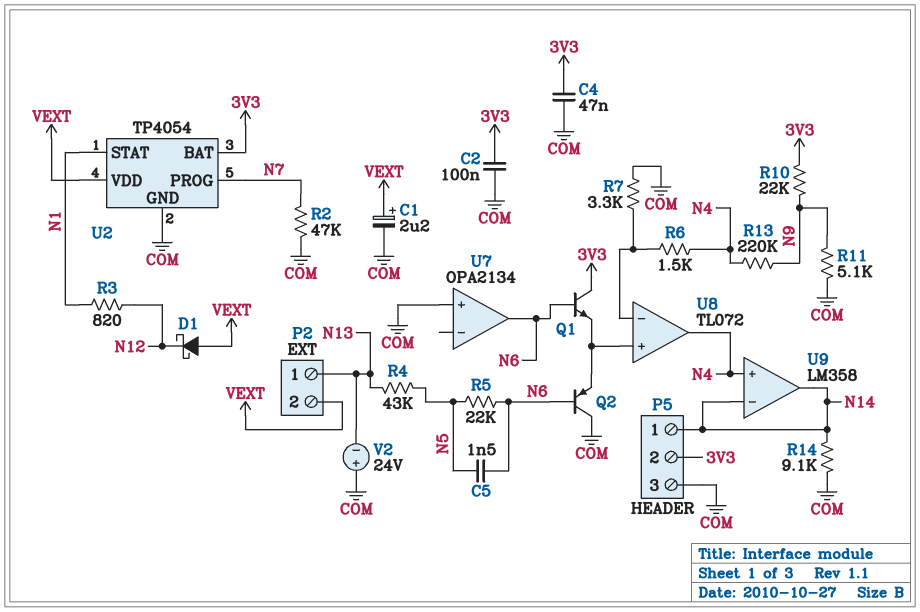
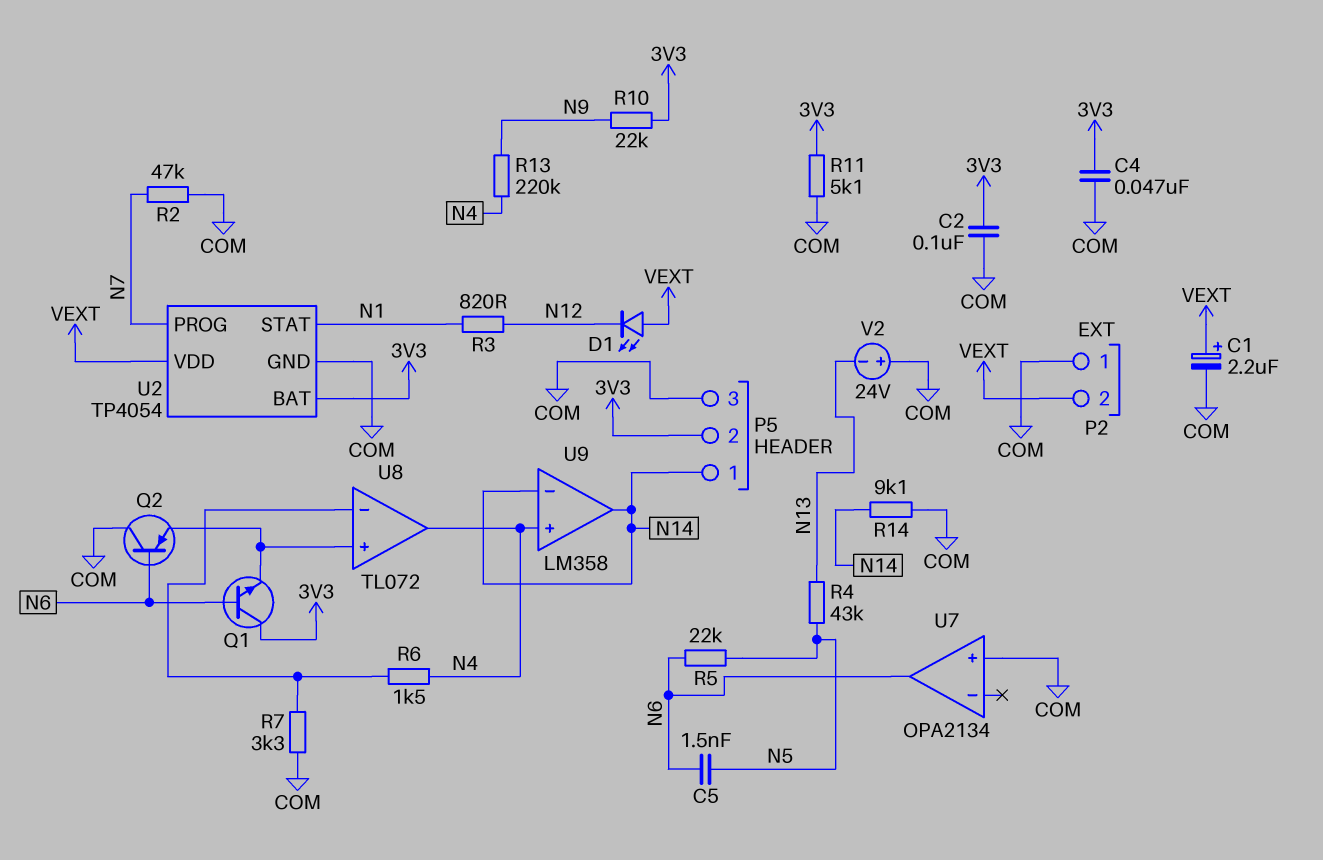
D1: schottky (A VEXT, K N12) -> LED (A VEXT, K N12)
P2 pin 1: N13 -> COM
R11: 5.1k (COM, N9) -> 5.1k (3V3, COM)

